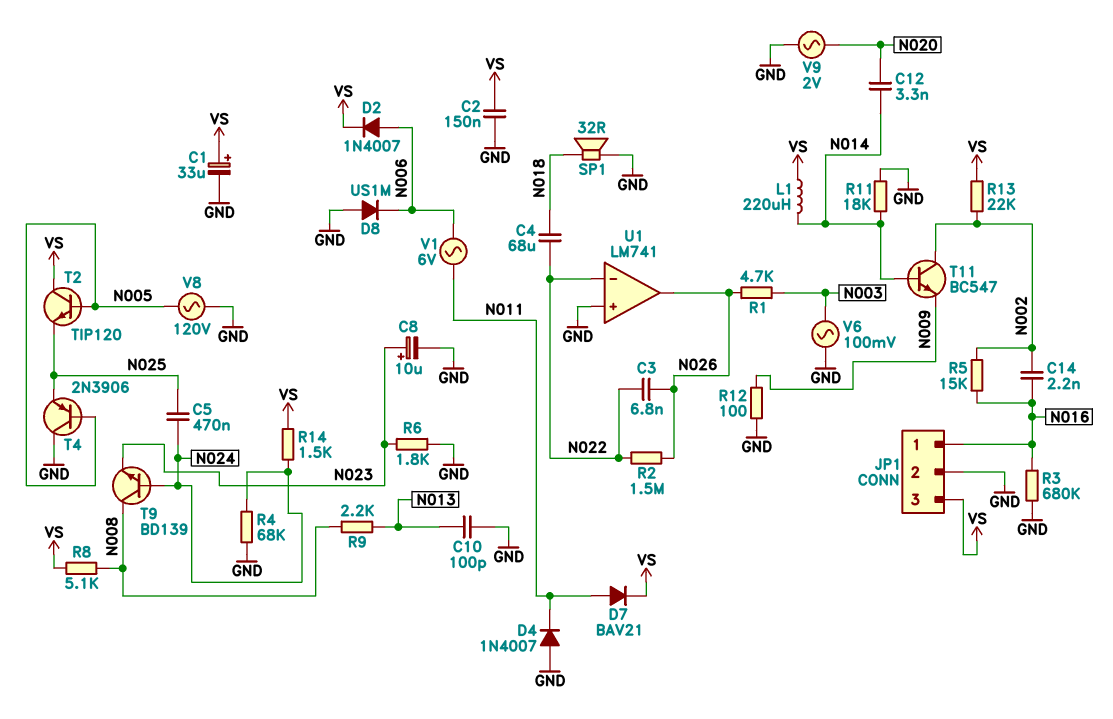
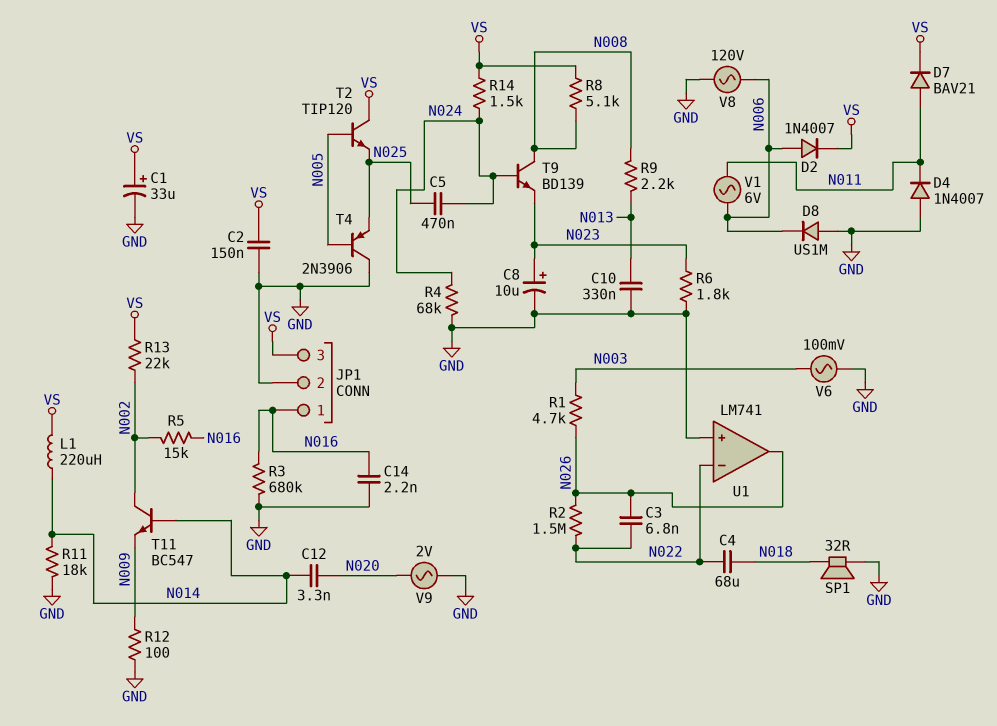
C10: 100pF (GND, N013) -> 330nF (GND, N013)
C14: 2.2nF (N002, N016) -> 2.2nF (GND, N016)
V8: AC 120V (GND, N005) -> AC 120V (GND, N006)

